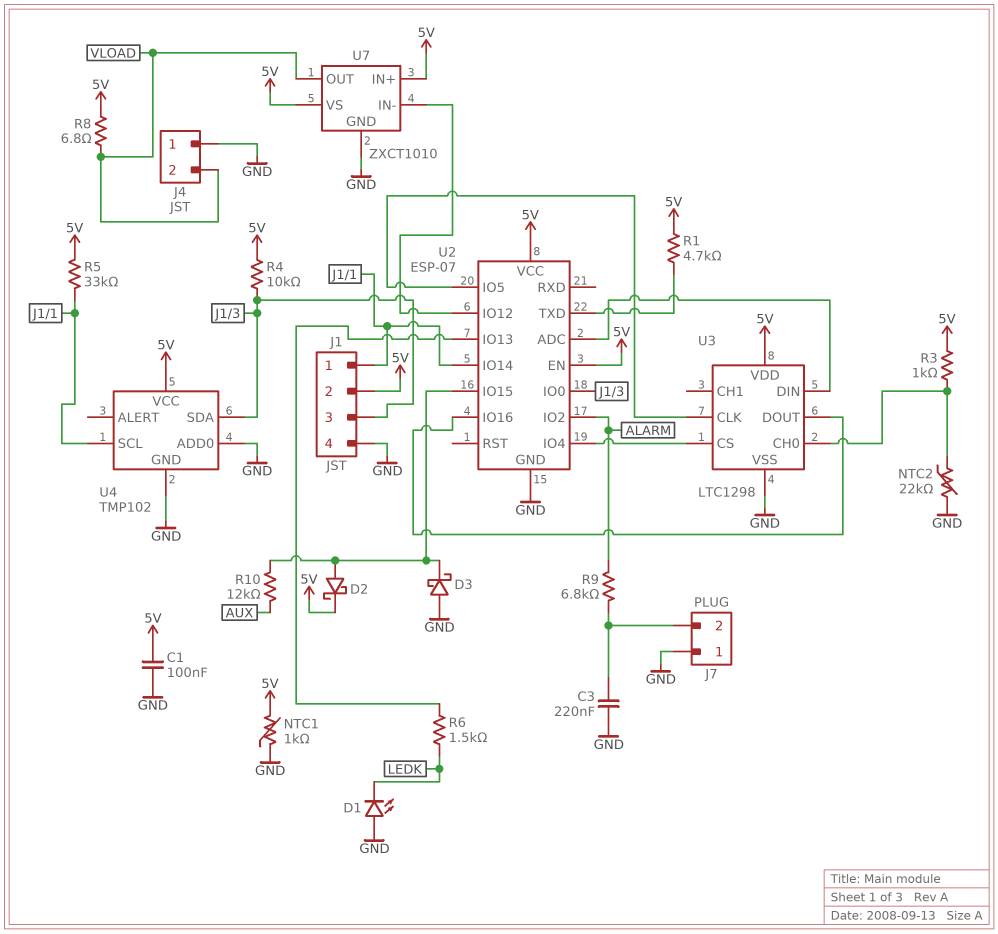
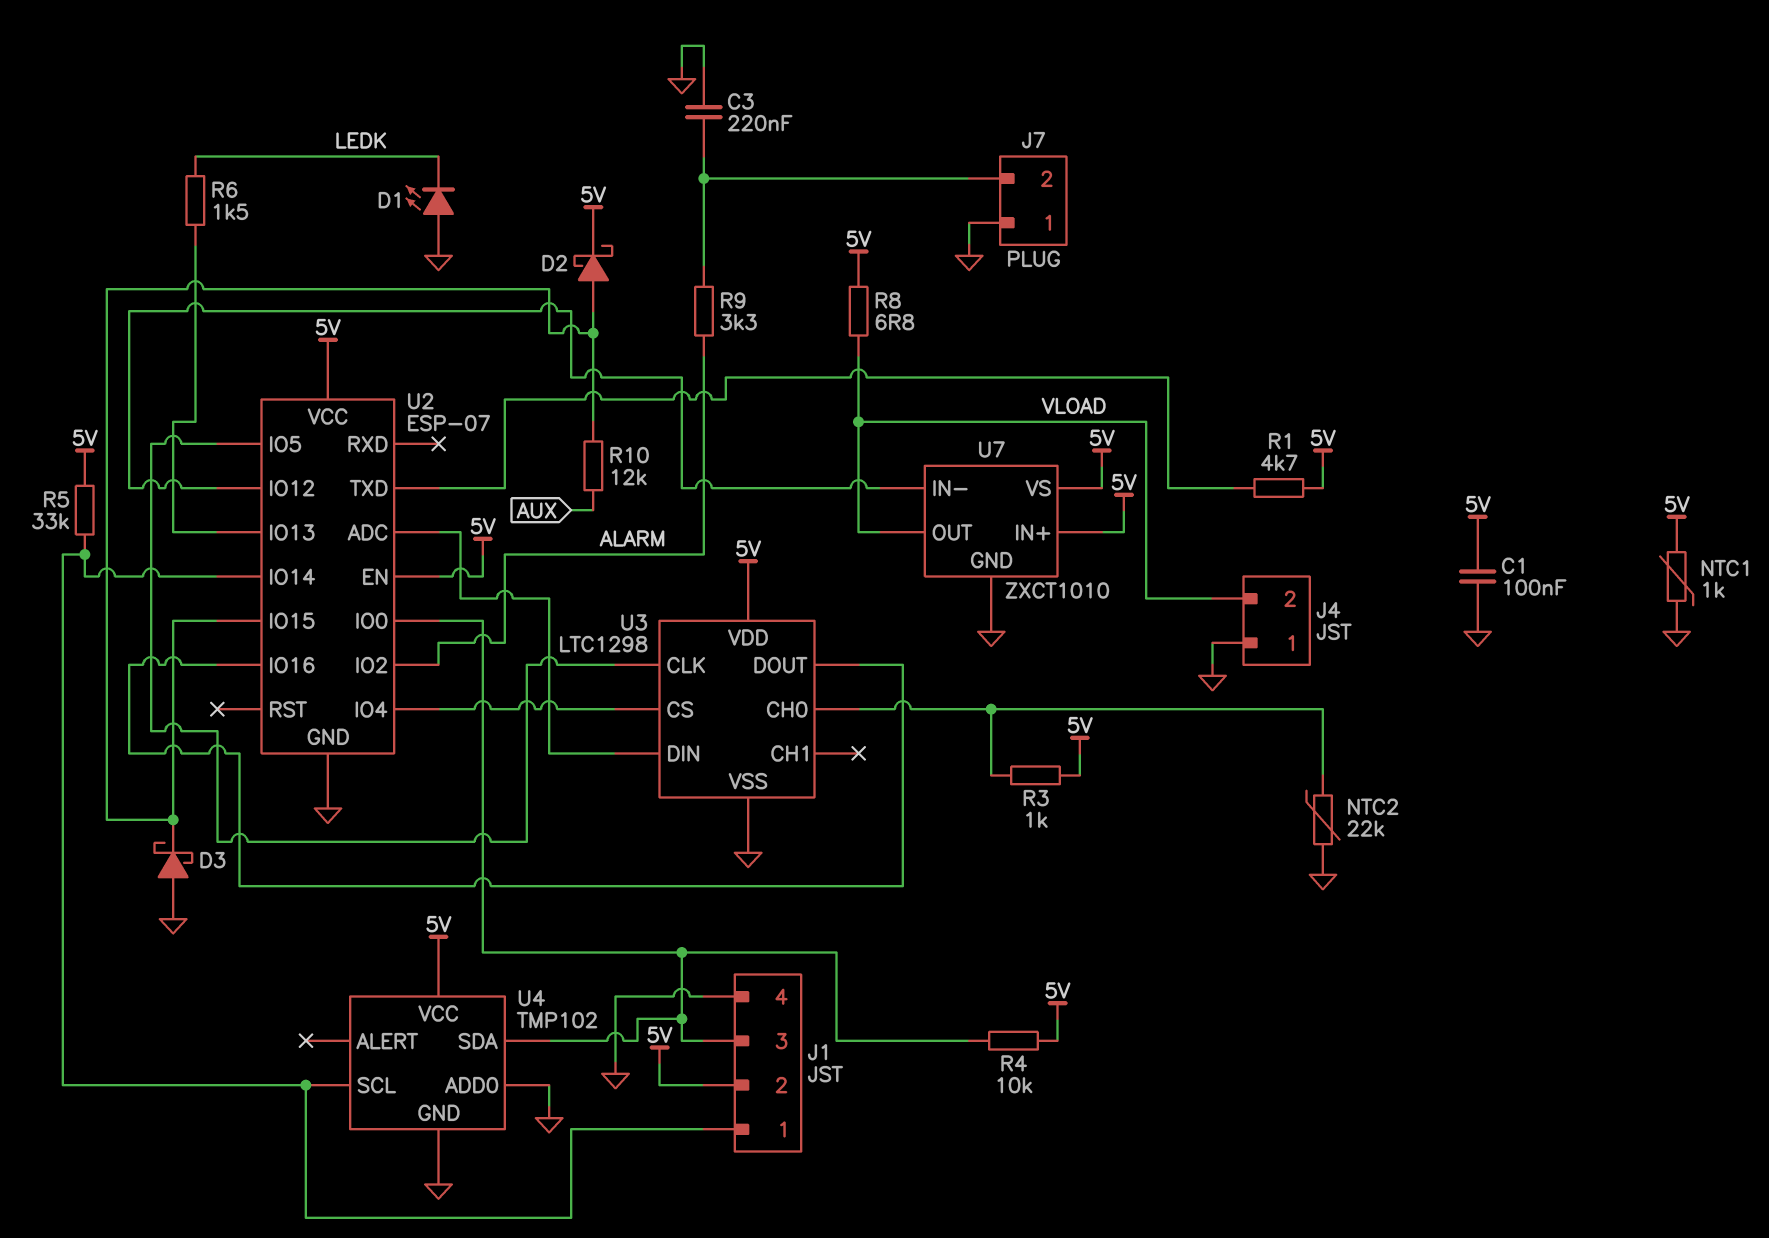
R9: 6.8k (ALARM, J7/2) -> 3.3k (ALARM, J7/2)

